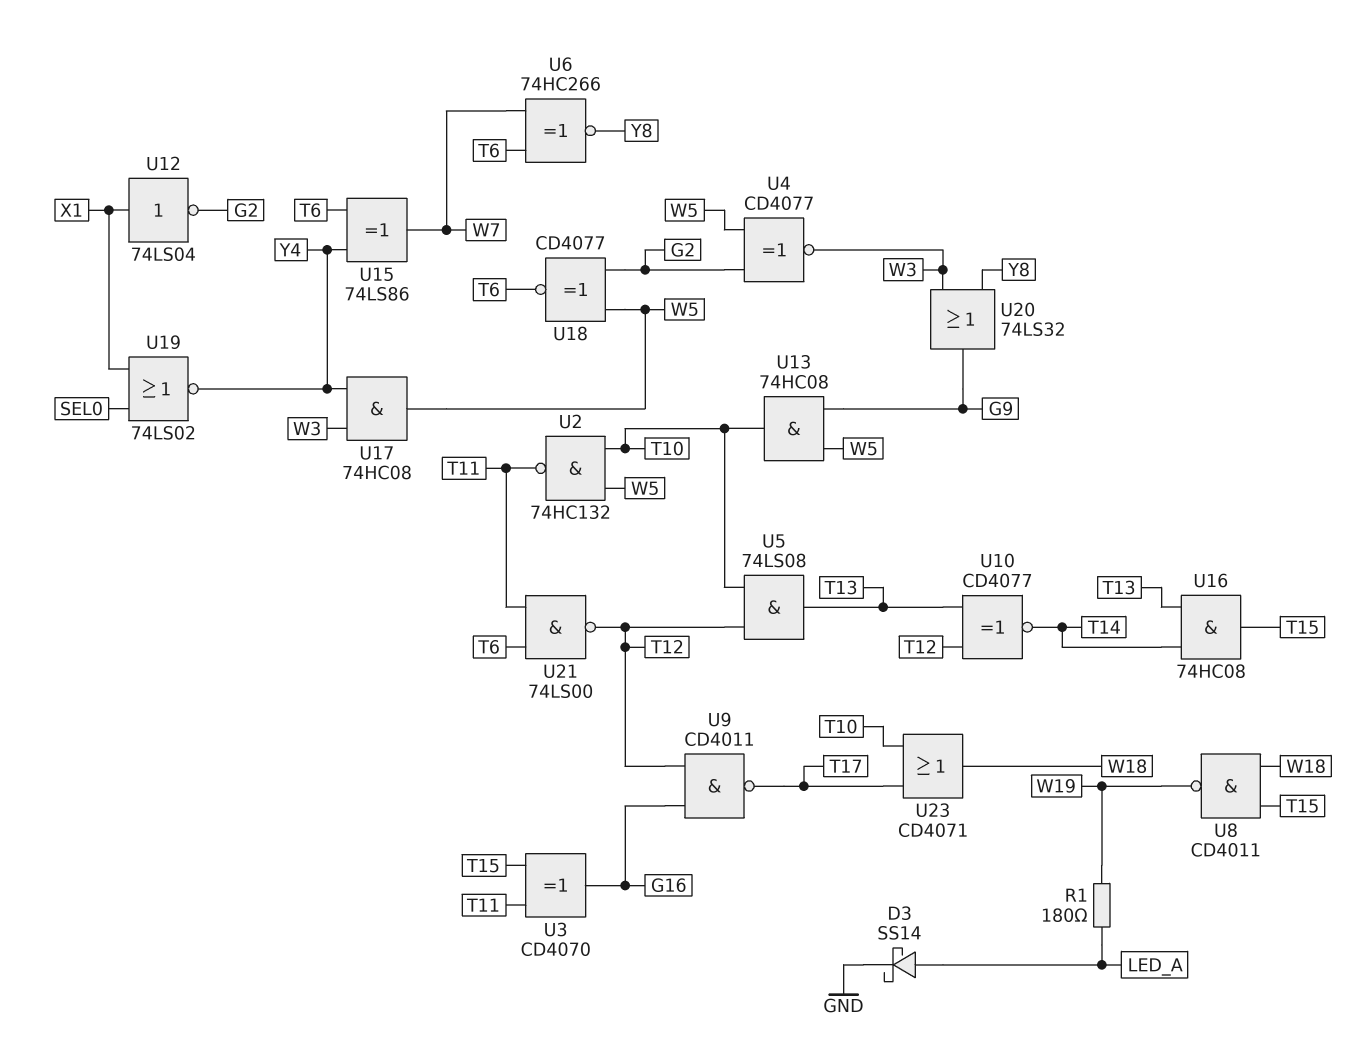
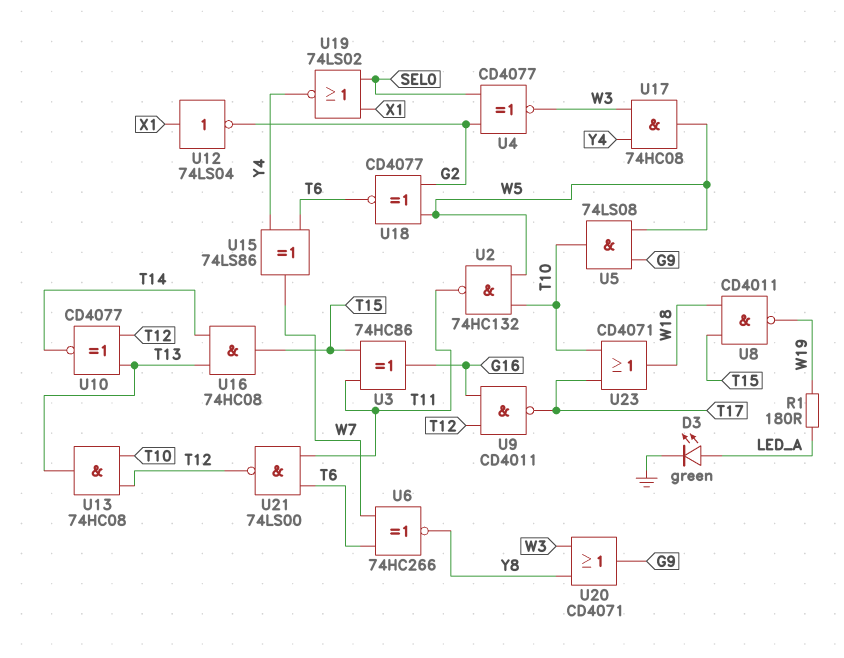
D3: schottky SS14 (A LED_A, K GND) -> LED green (A LED_A, K GND)
U3: XOR CD4070 (in T11, in T15, out G16) -> XOR 74HC86 (in T11, in T15, out G16)
U4: XNOR CD4077 (in G2, in W5, out W3) -> XNOR CD4077 (in G2, in SEL0, out W3)
U5: AND 74LS08 (in T10, in T12, out T13) -> AND 74LS08 (in G9, in W5, out T10)
U13: AND 74HC08 (in G9, in W5, out T10) -> AND 74HC08 (in T10, in T12, out T13)
U20: OR 74LS32 (in W3, in Y8, out G9) -> OR CD4071 (in W3, in Y8, out G9)

